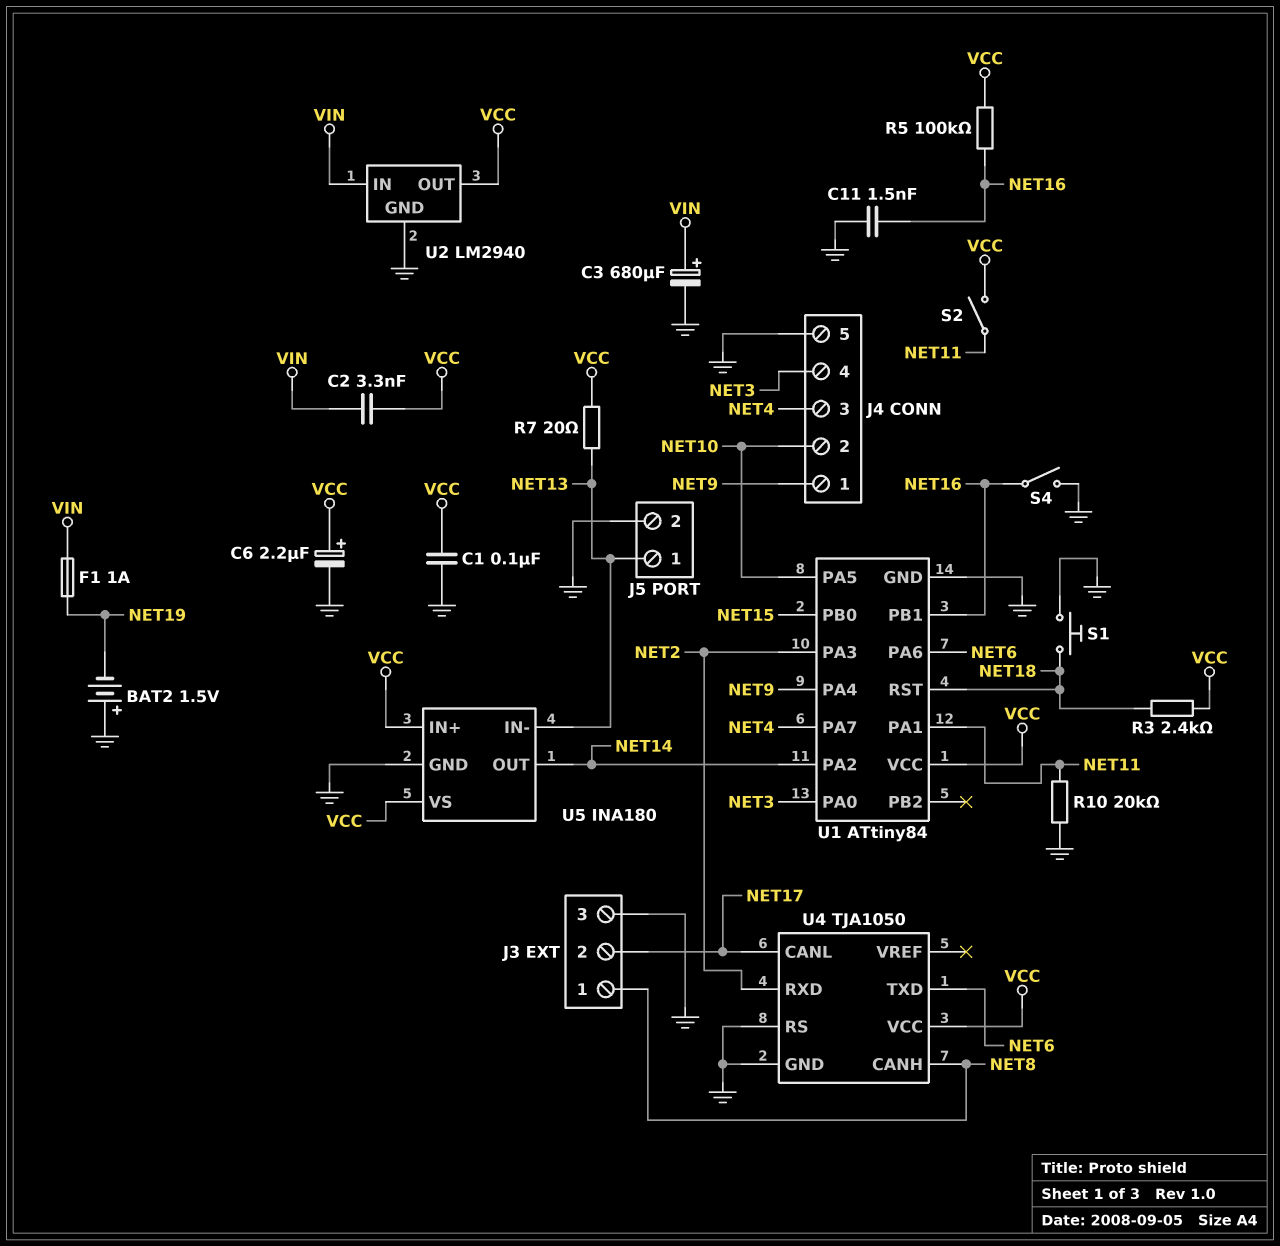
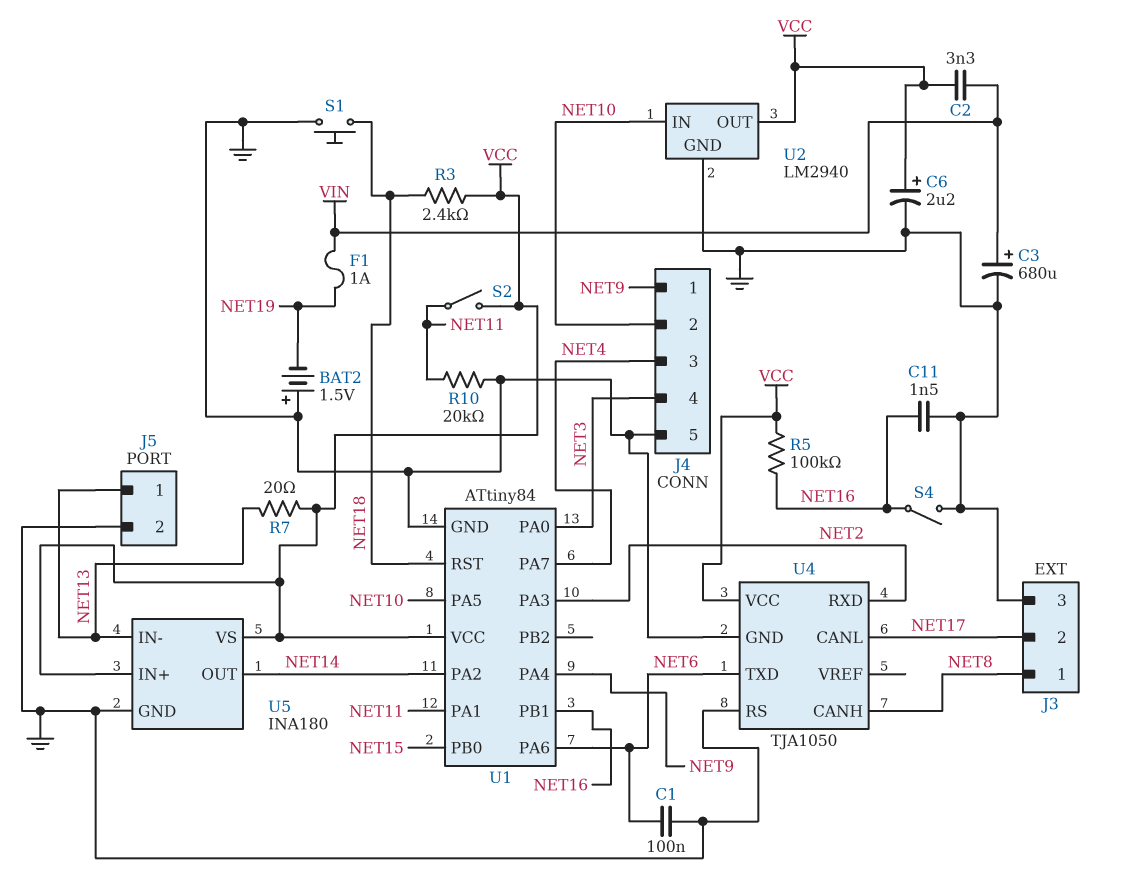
C1: 100nF (GND, VCC) -> 100nF (GND, NET6)
U2 pin IN: VIN -> NET10

